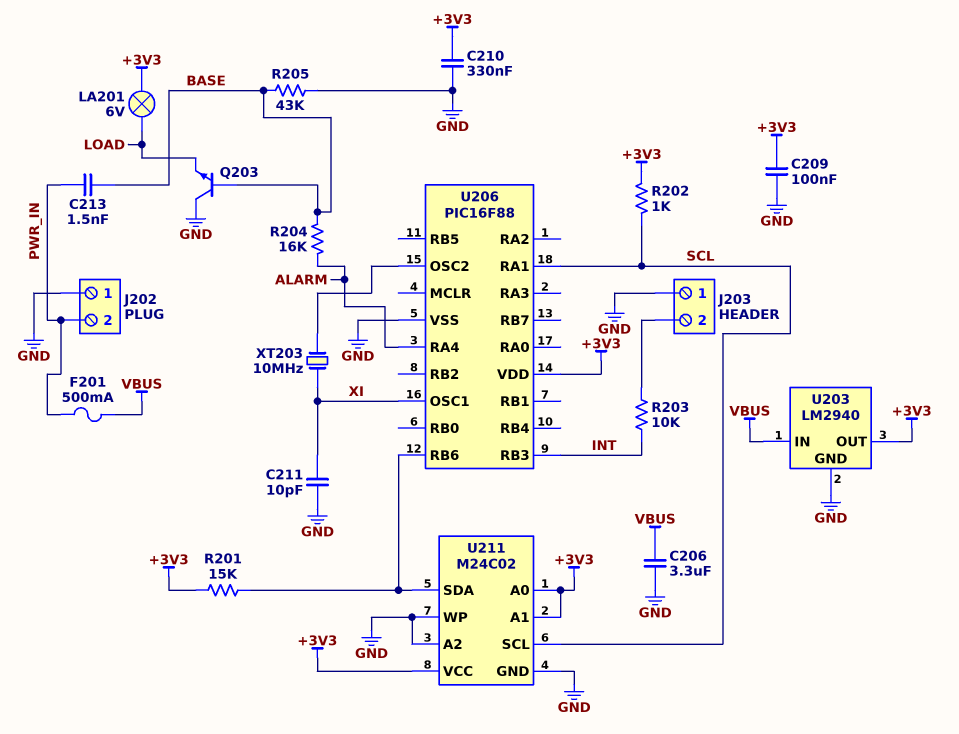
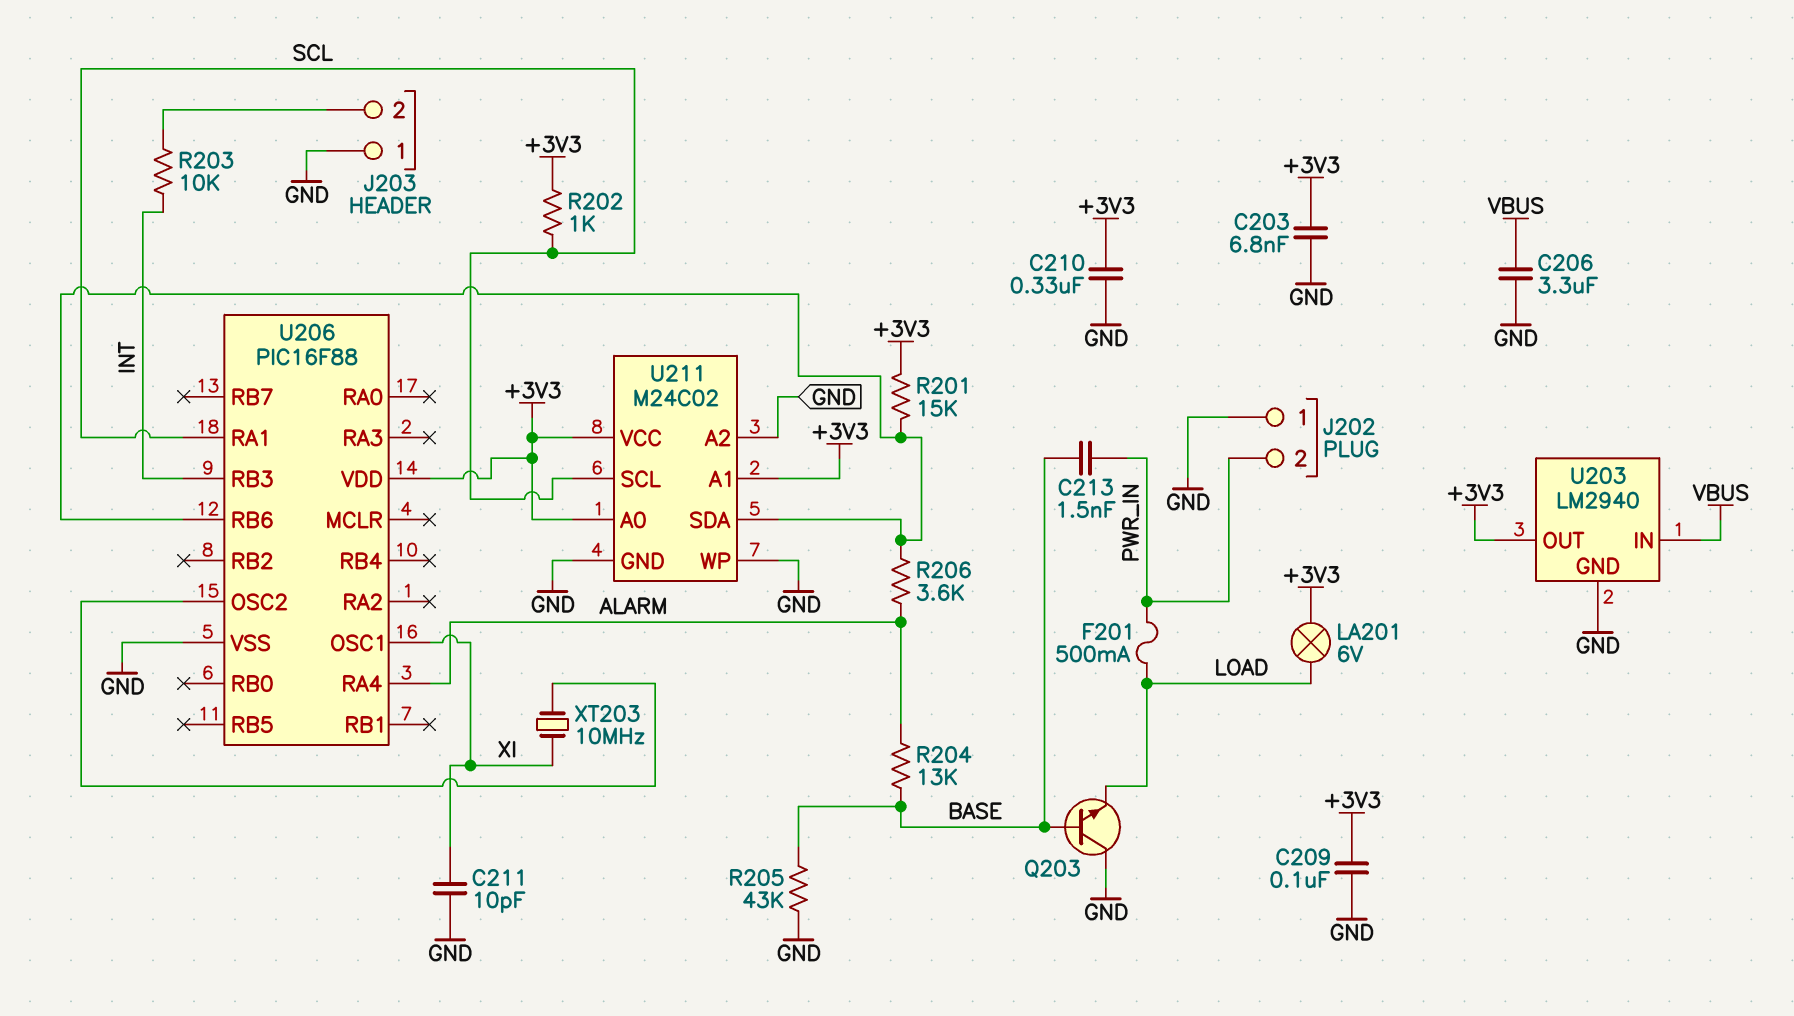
C203: none -> 6.8nF (+3V3, GND)
F201: 500mA (PWR_IN, VBUS) -> 500mA (LOAD, PWR_IN)
R204: 16k (ALARM, BASE) -> 13k (ALARM, BASE)
R206: none -> 3.6k (ALARM, U206/RB6)

